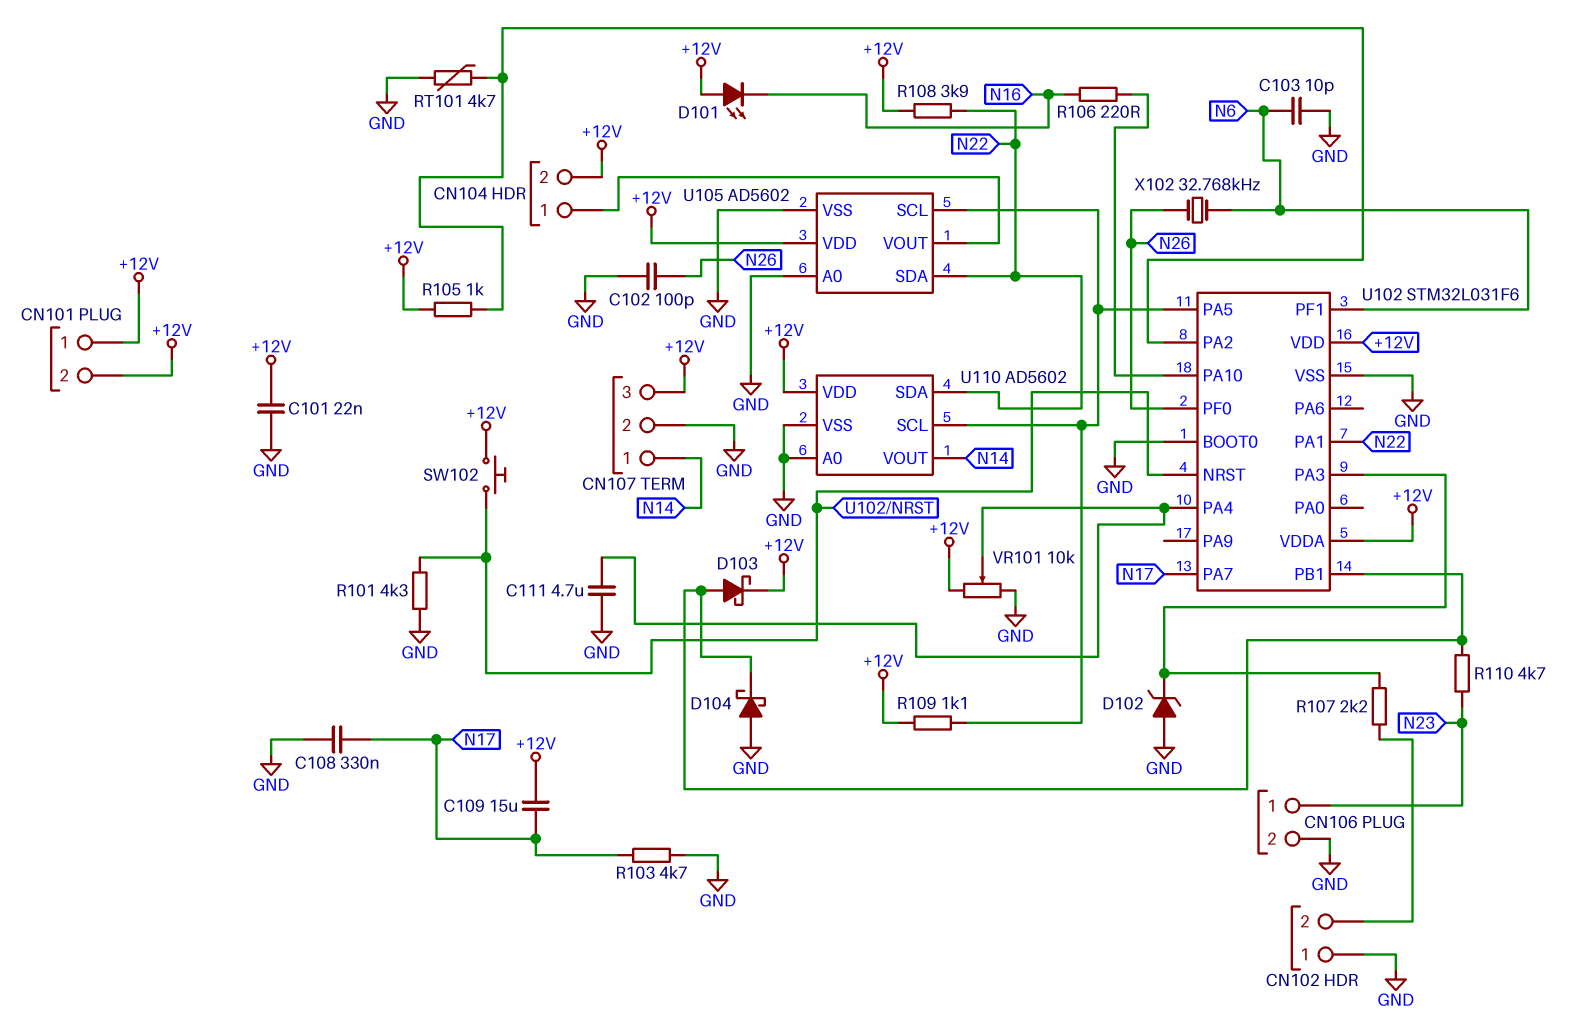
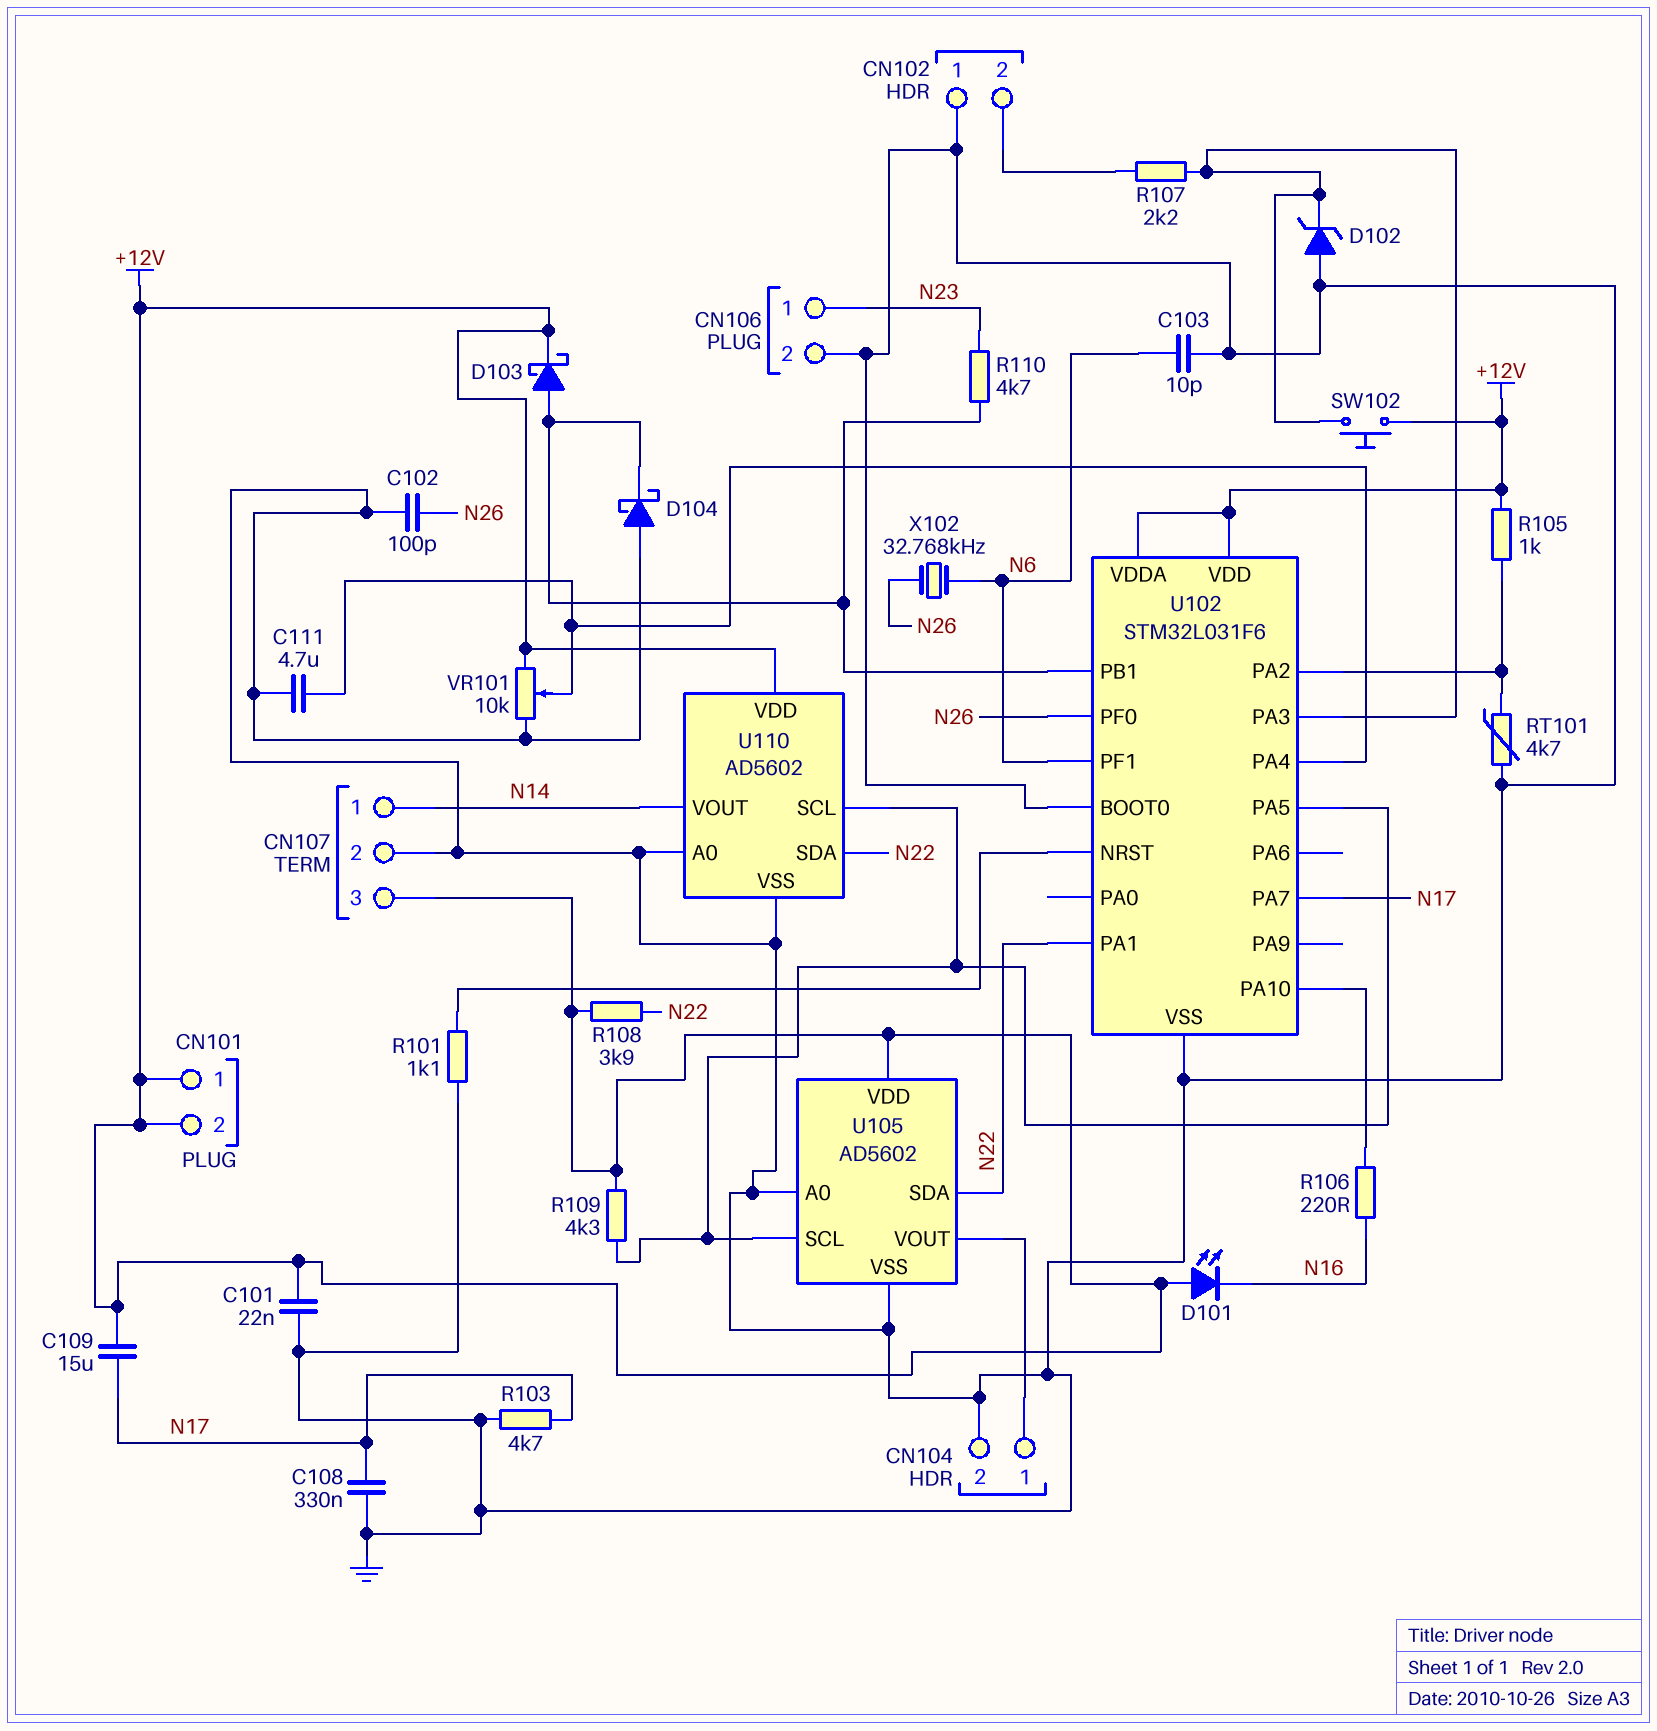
CN104 pin 2: +12V -> GND
R101: 4.3k (GND, U102/NRST) -> 1.1k (GND, U102/NRST)
R109: 1.1k (+12V, U102/PA5) -> 4.3k (+12V, U102/PA5)
SW102: button (+12V, U102/NRST) -> button (+12V, U102/PA3)

